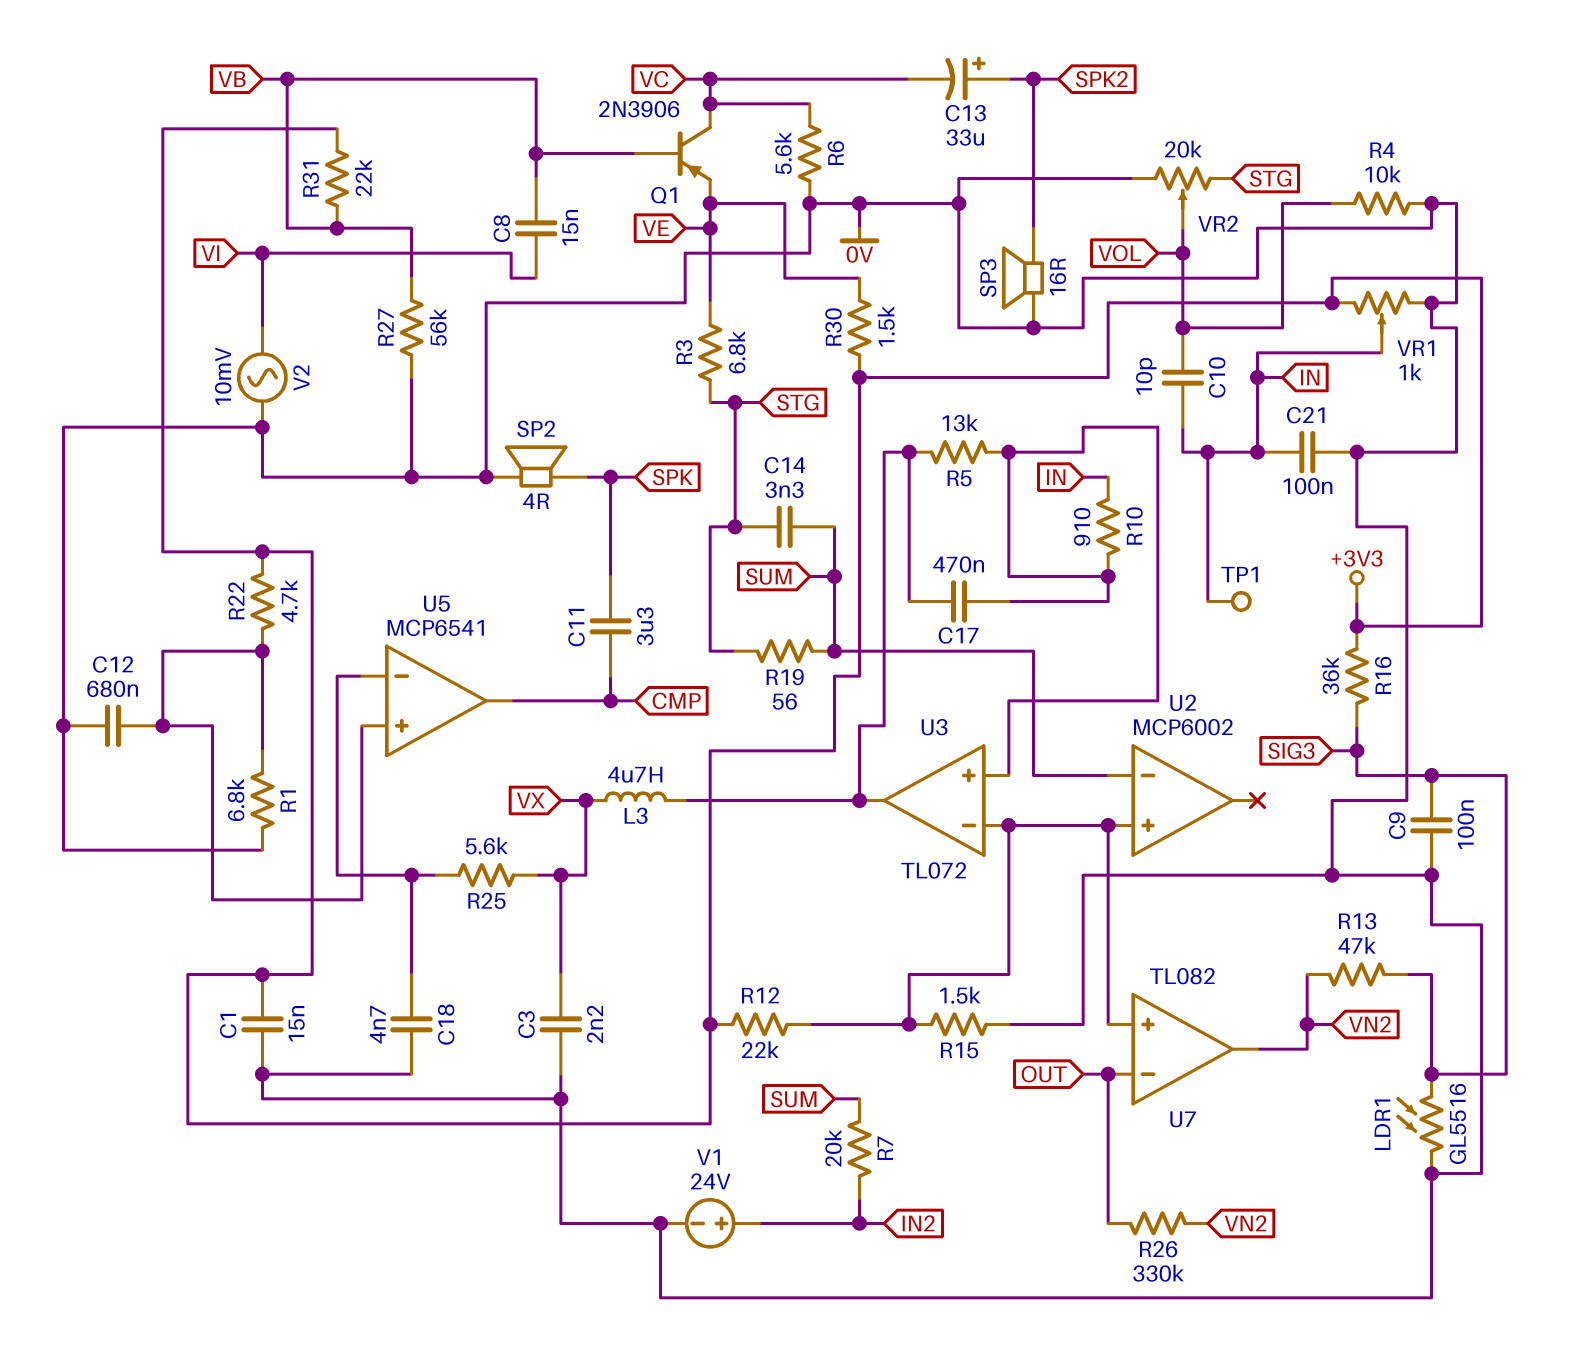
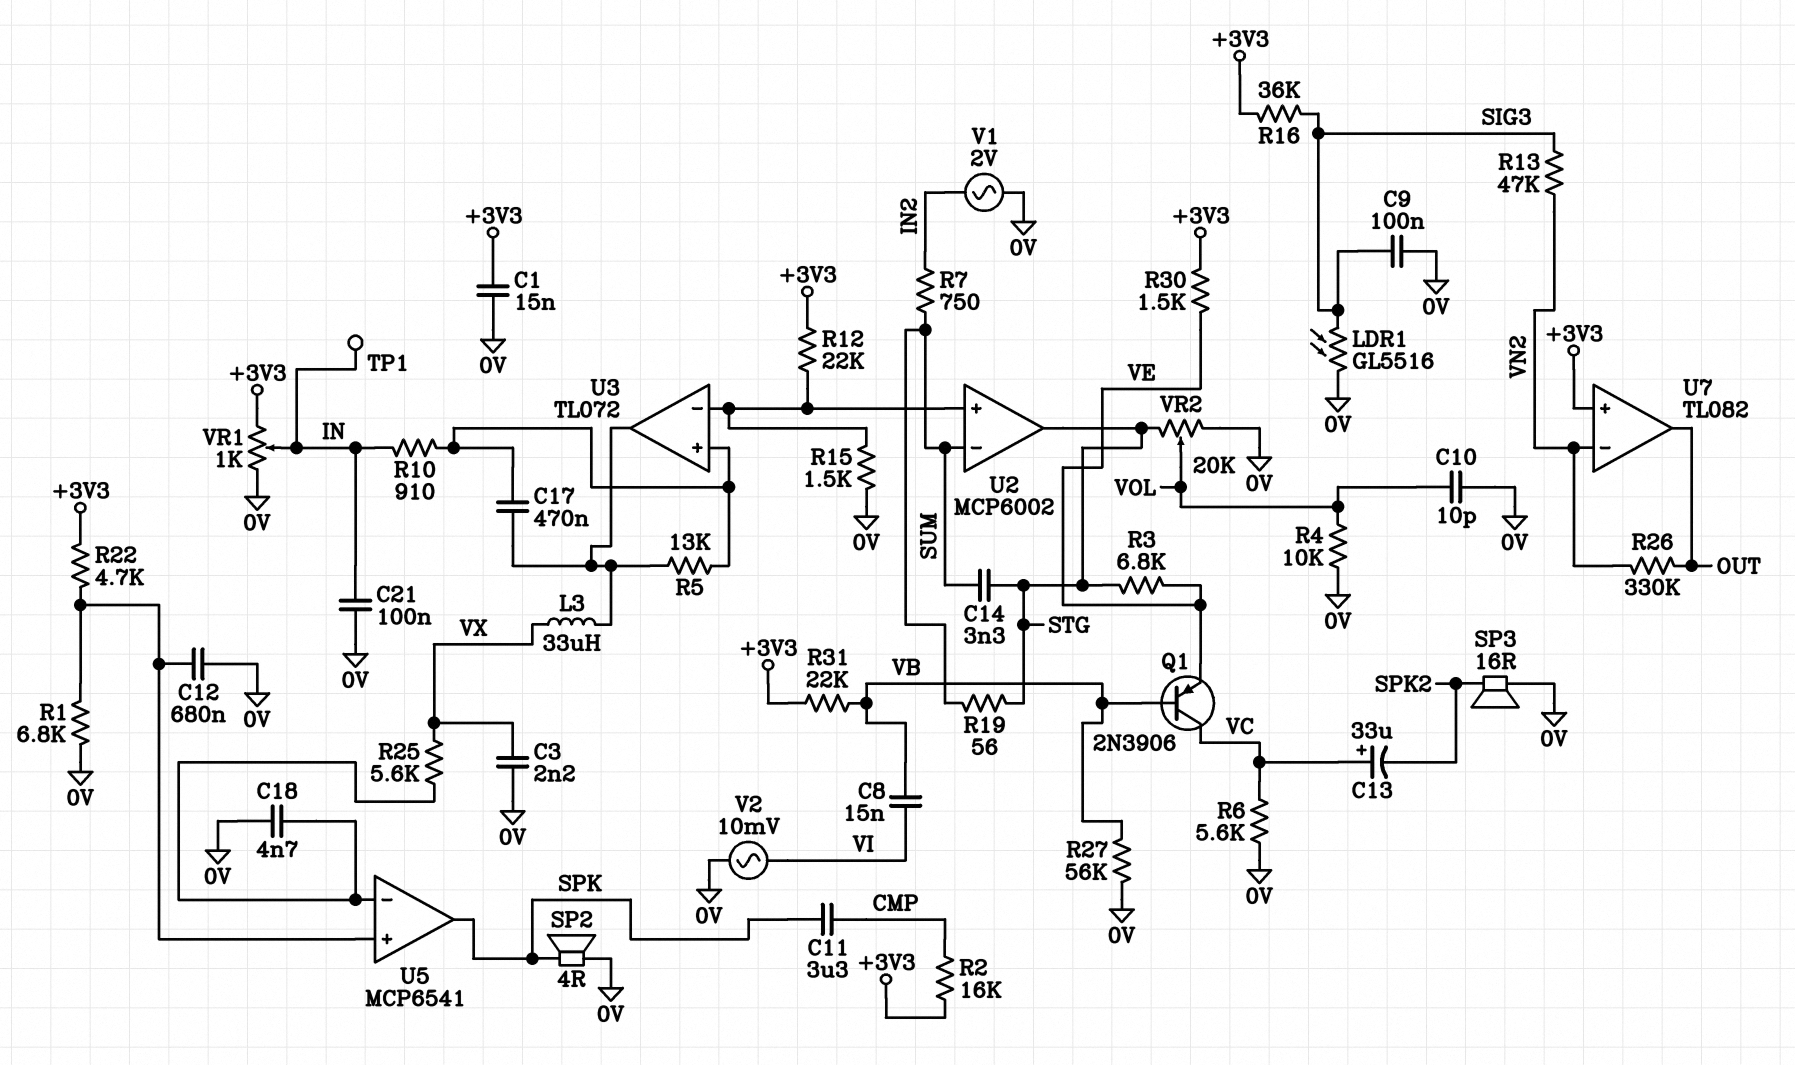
C10: 10pF (IN, VOL) -> 10pF (0V, VOL)
C13: 33uF (plus SPK2, minus VC) -> 33uF (plus VC, minus SPK2)
L3: 4.7uH (U3/out, VX) -> 33uH (U3/out, VX)
R2: none -> 16k (+3V3, CMP)
R7: 20k (IN2, SUM) -> 750 (IN2, SUM)
U2 pin out: none -> STG
U5 pin out: CMP -> SPK
U7 pin in+: U2/in+ -> +3V3
U7 pin in-: OUT -> VN2
U7 pin out: VN2 -> OUT
V1: 24V (plus IN2, minus 0V) -> AC 2V (0V, IN2)

